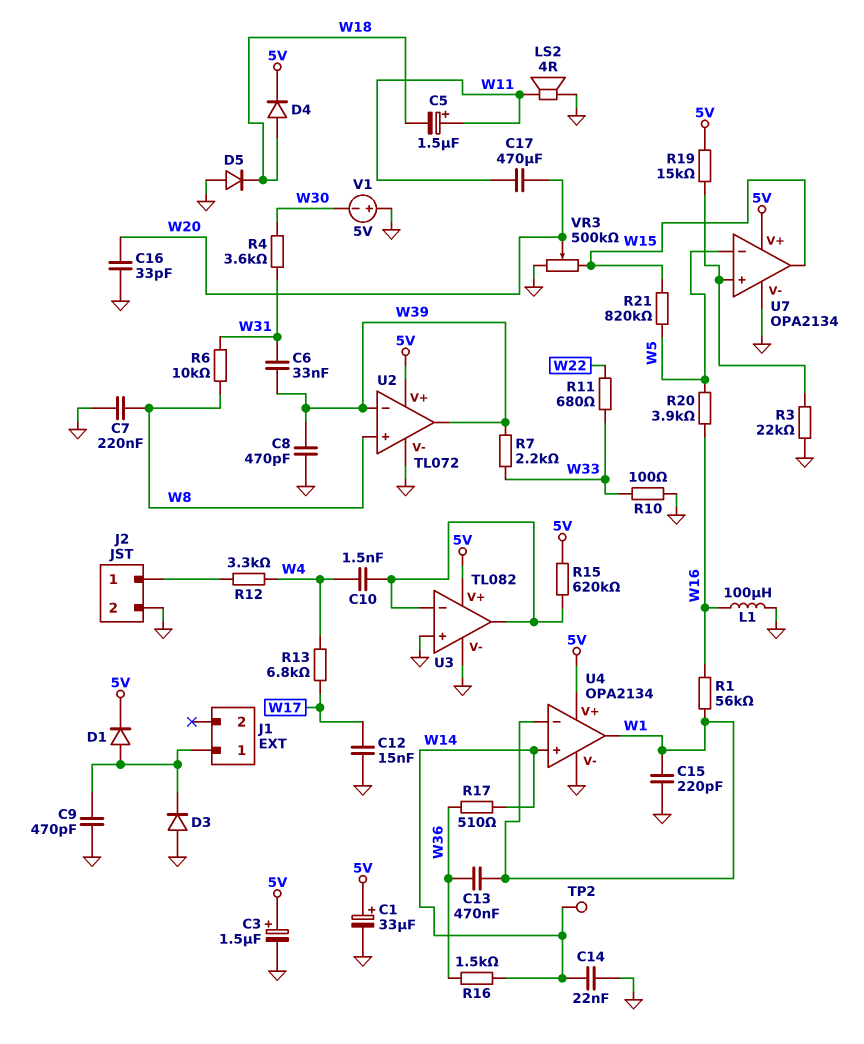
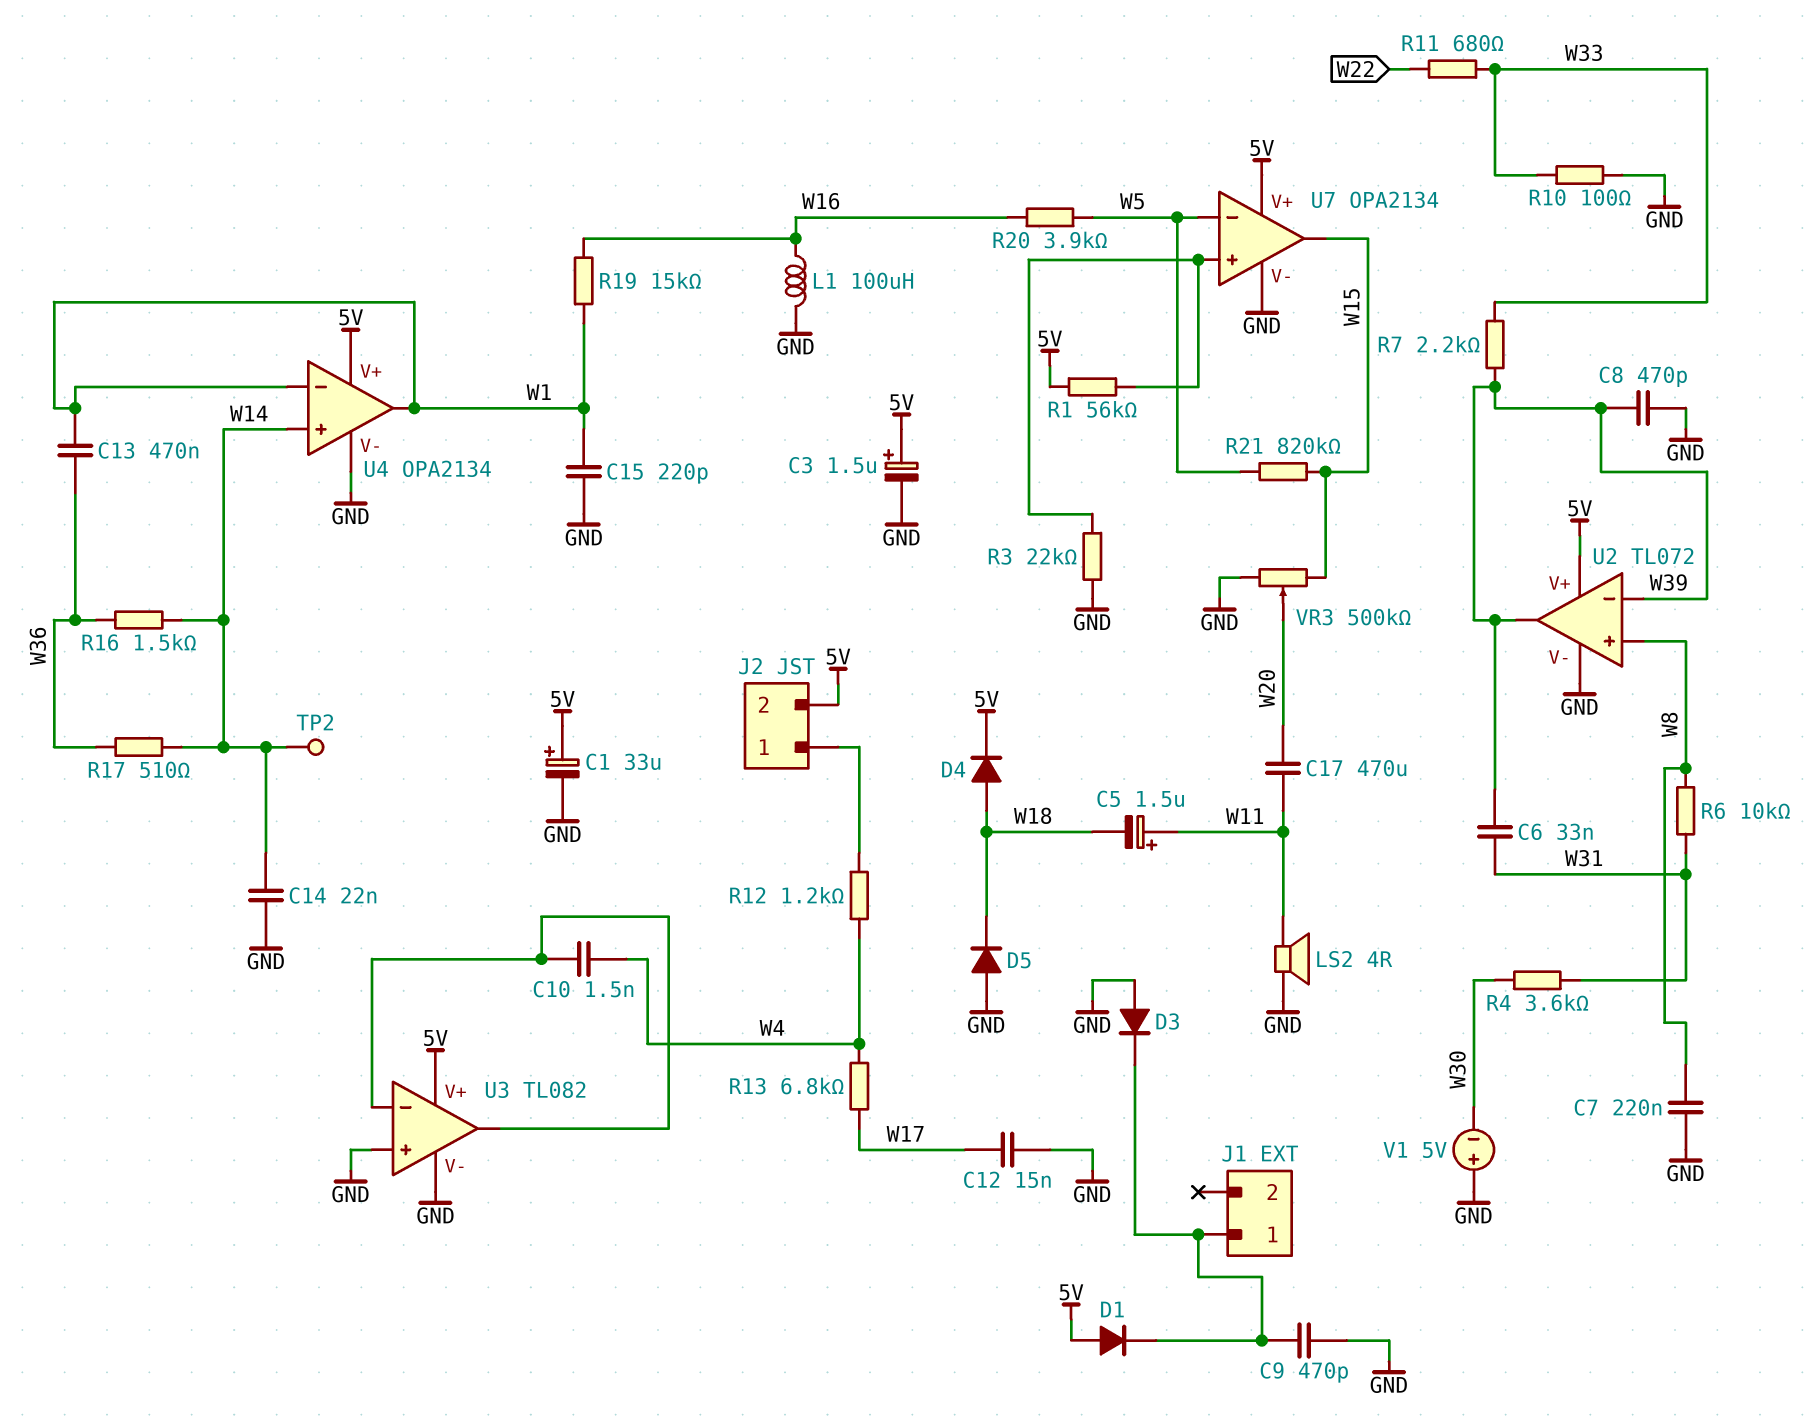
C16: 33pF (GND, W20) -> none
D1: diode (A J1/1, K 5V) -> diode (A 5V, K J1/1)
J2 pin 2: GND -> 5V
R1: 56k (W1, W16) -> 56k (5V, U7/in+)
R12: 3.3k (J2/1, W4) -> 1.2k (J2/1, W4)
R15: 620k (5V, U3/in-) -> none
R19: 15k (5V, U7/in+) -> 15k (W1, W16)

